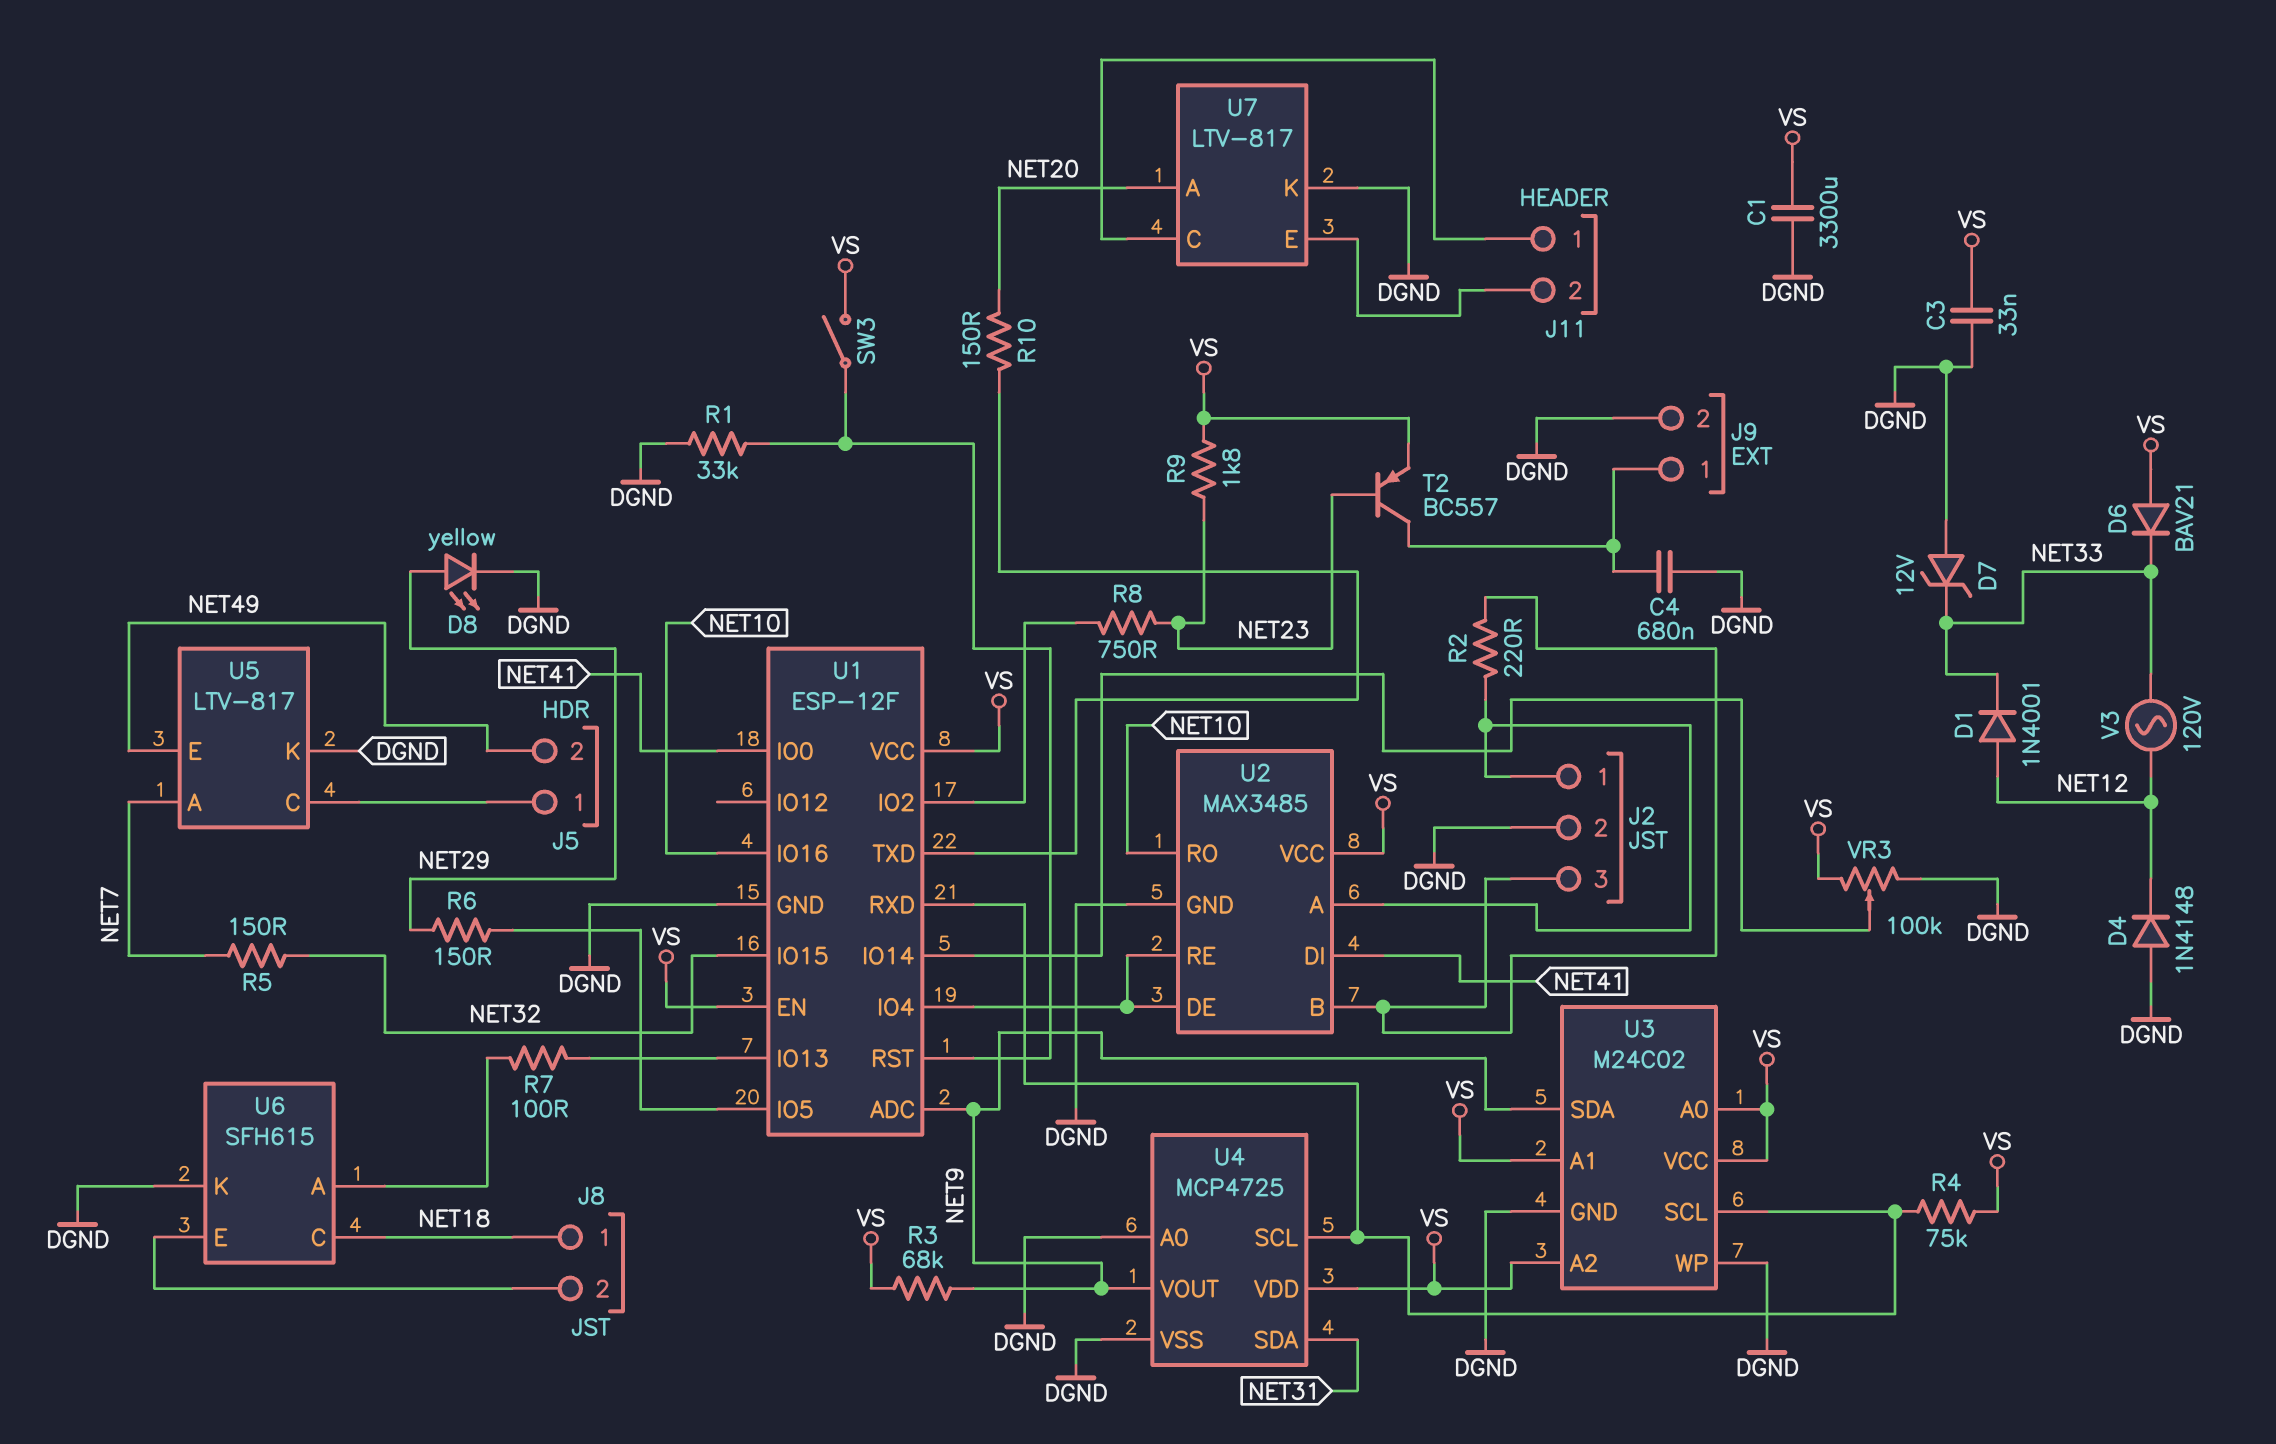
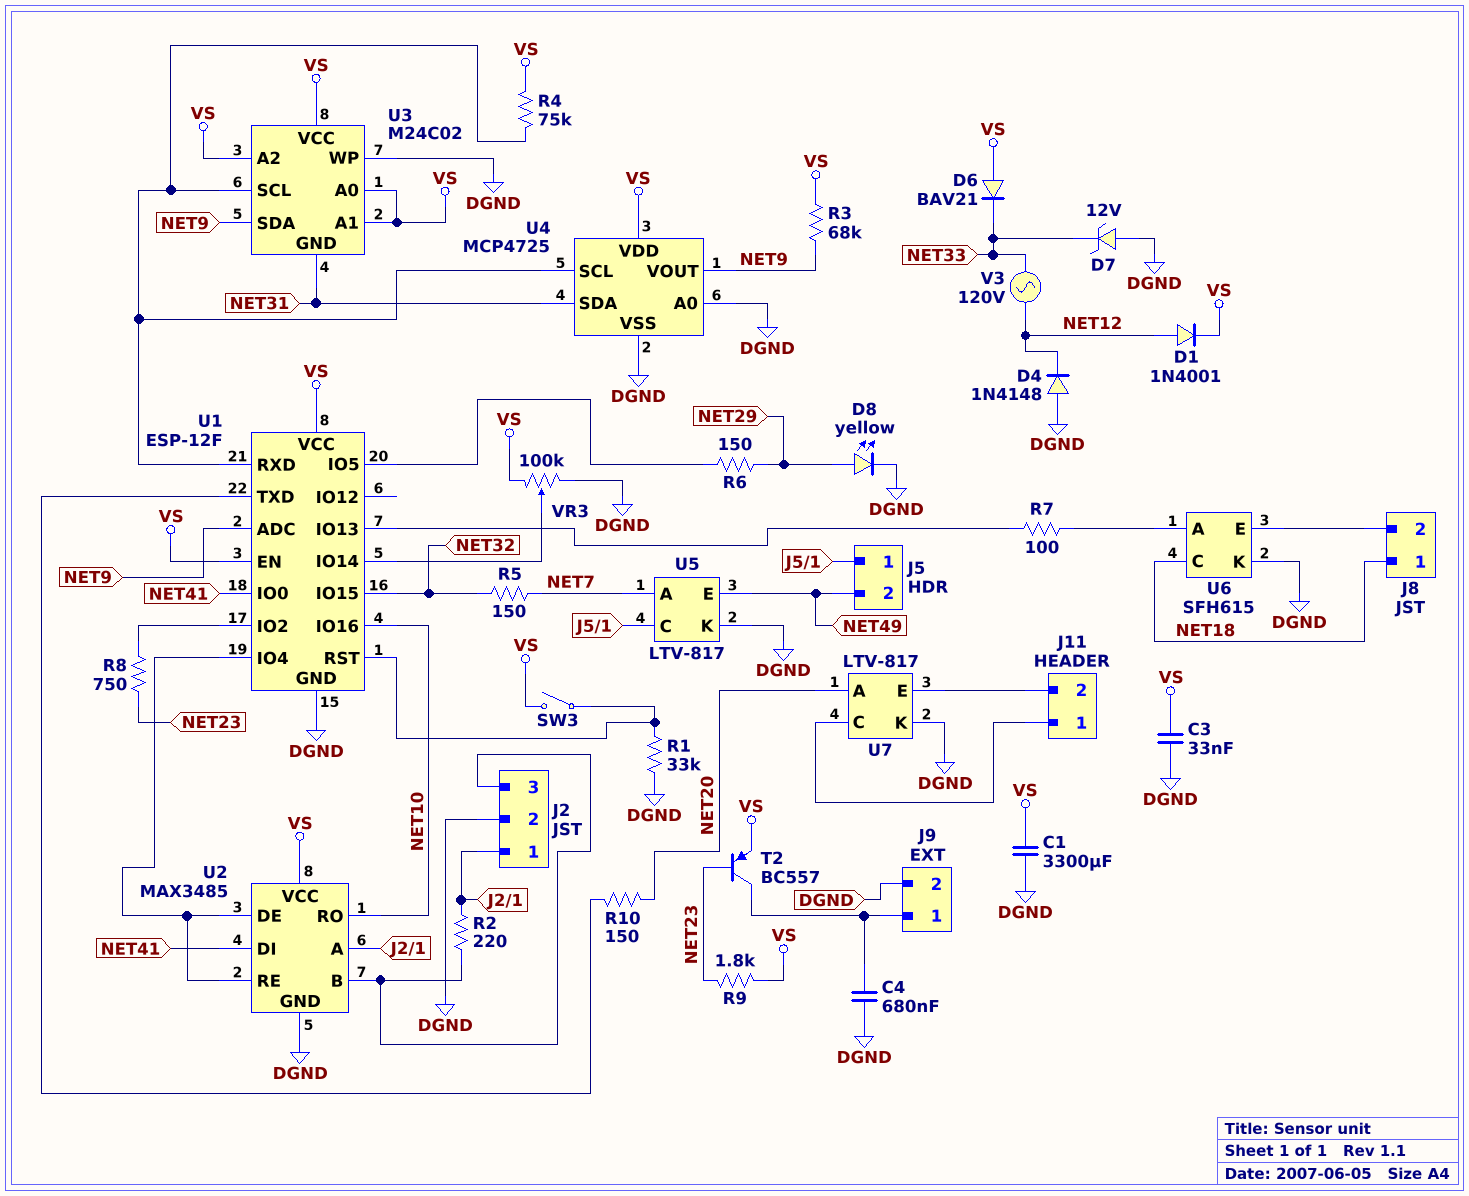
D1: diode 1N4001 (A NET12, K NET33) -> diode 1N4001 (A NET12, K VS)
U3 pin GND: DGND -> NET31

